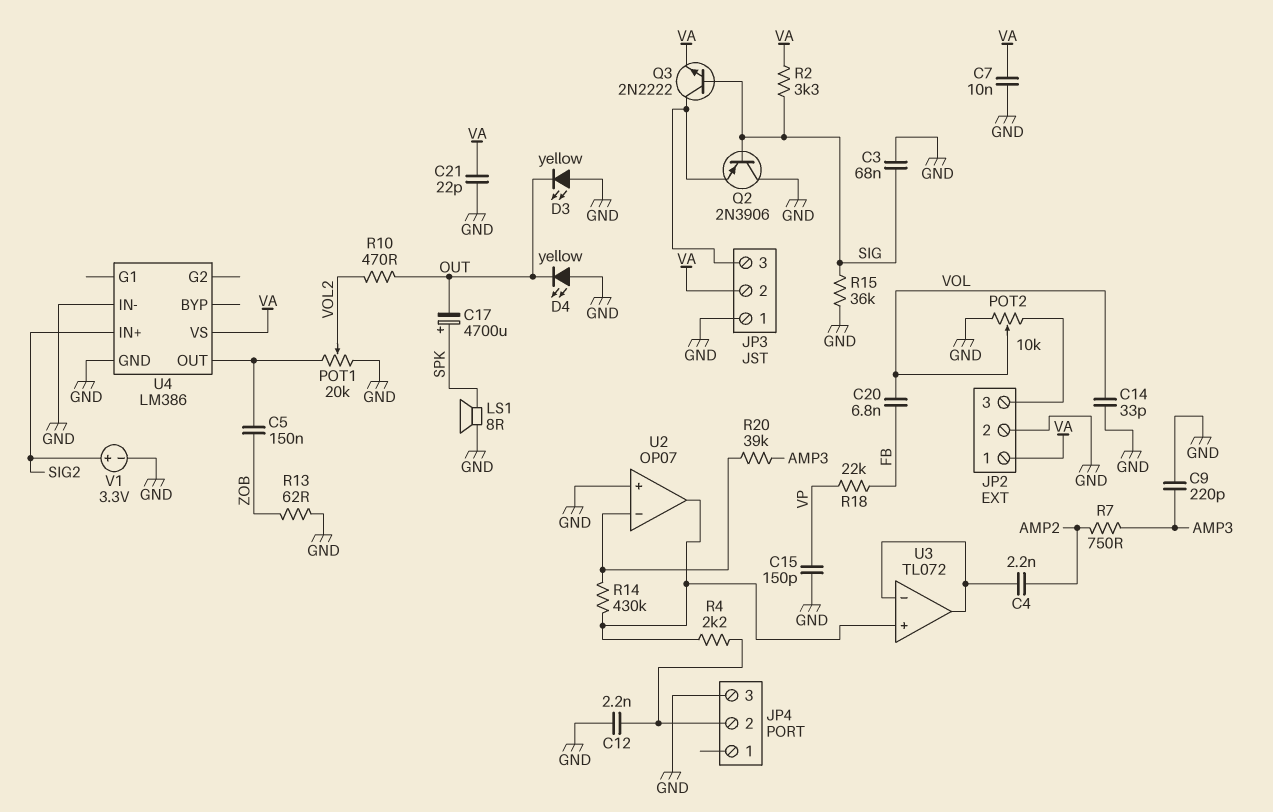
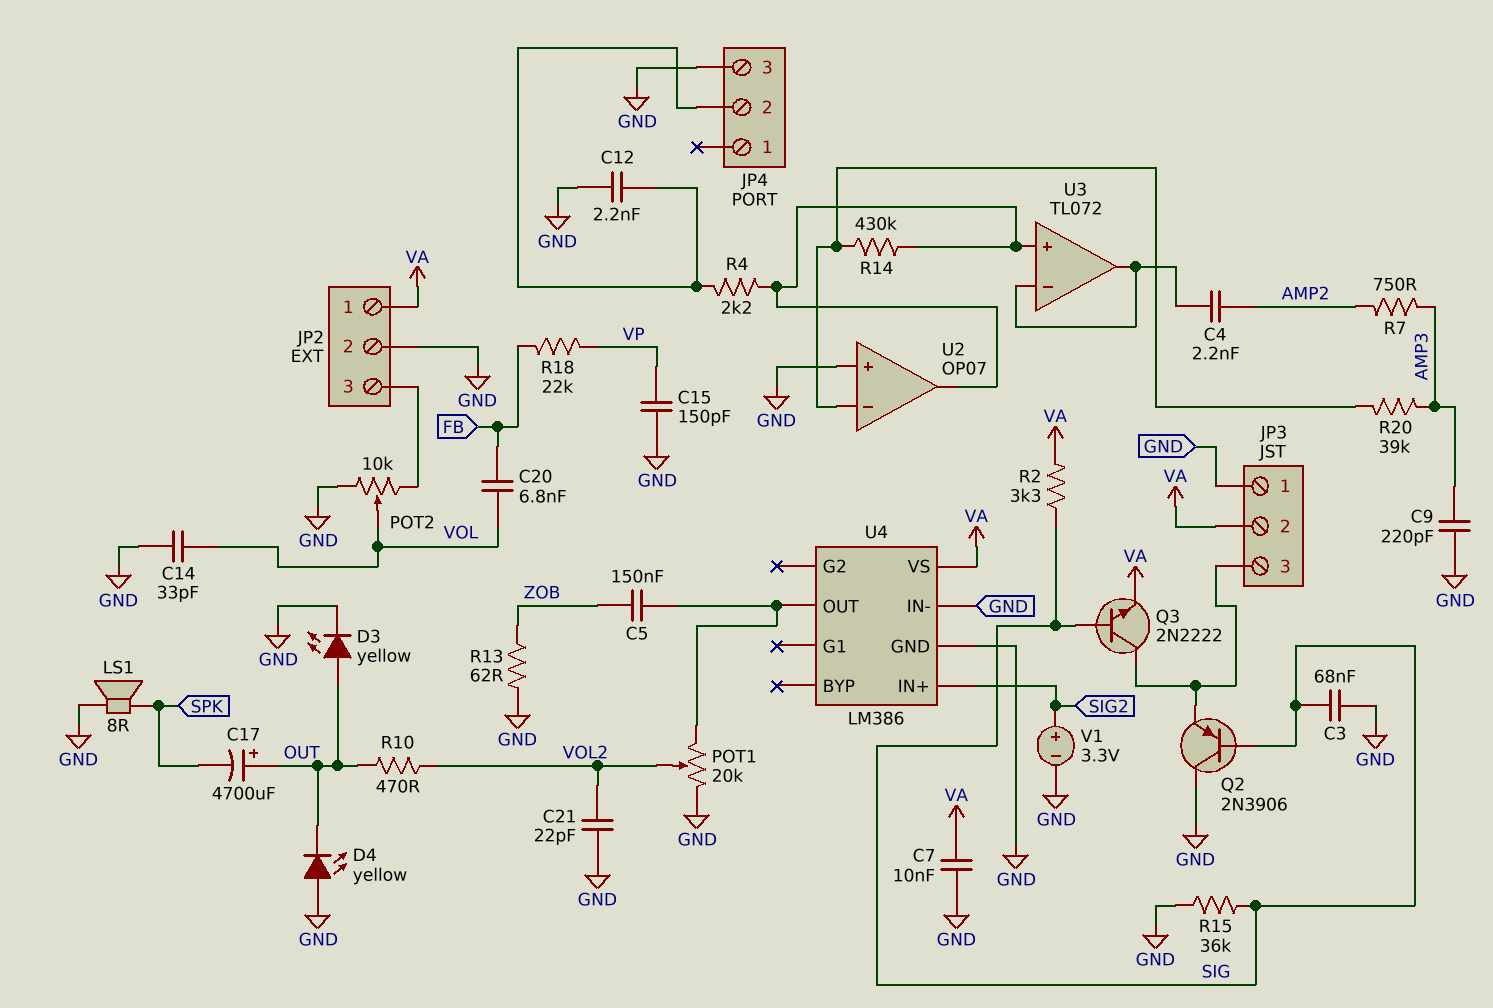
C17: 4700uF (plus SPK, minus OUT) -> 4700uF (plus OUT, minus SPK)
C21: 22pF (GND, VA) -> 22pF (GND, VOL2)
D3: LED yellow (A GND, K OUT) -> LED yellow (A OUT, K GND)

